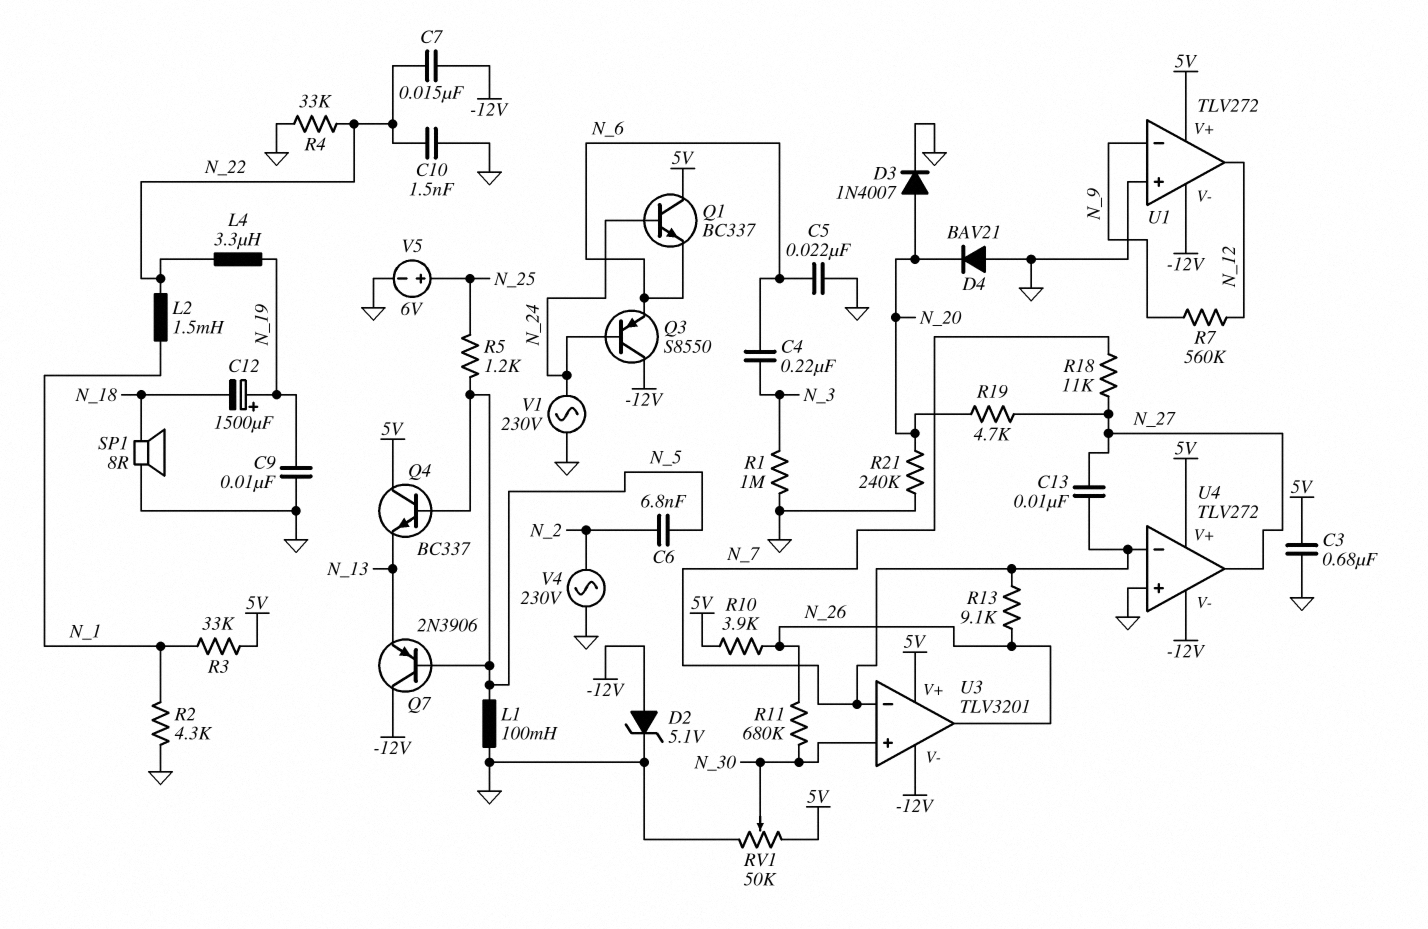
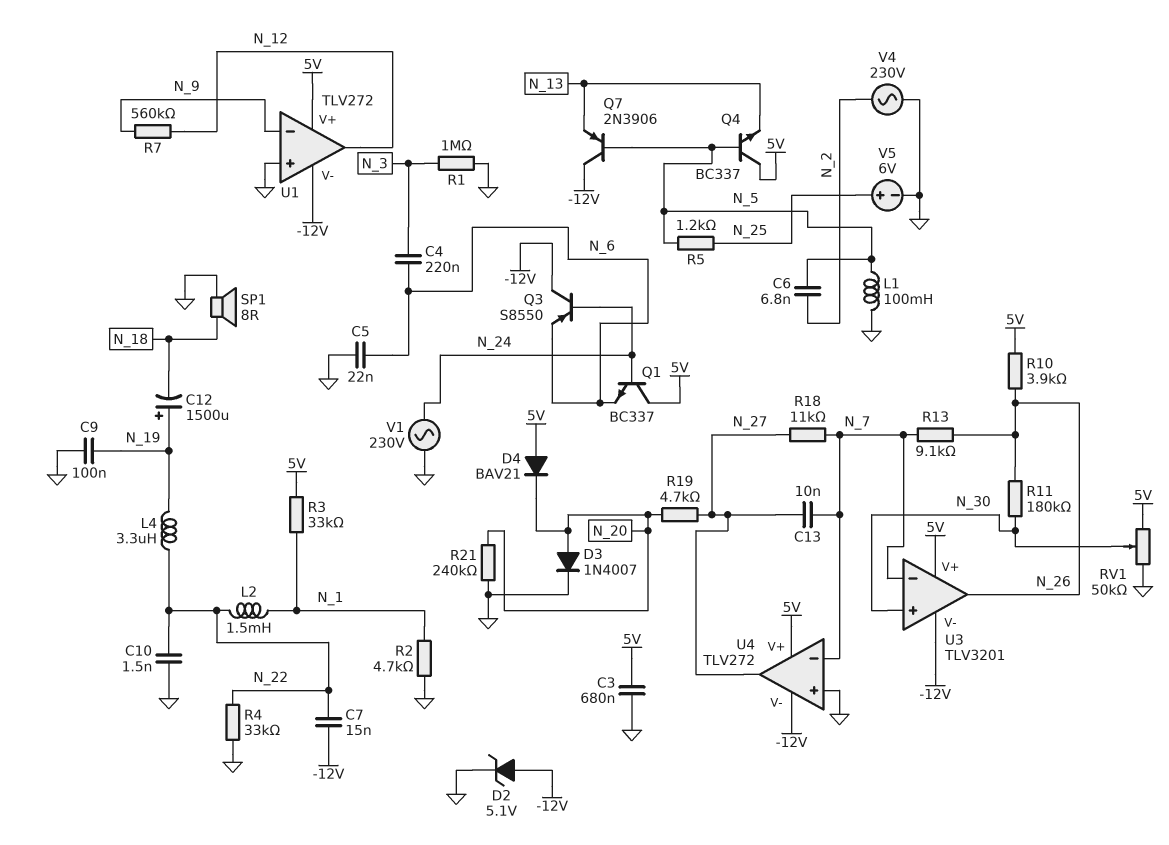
C9: 10nF (GND, N_19) -> 100nF (GND, N_19)
D4: diode BAV21 (A GND, K N_20) -> diode BAV21 (A 5V, K N_20)
R2: 4.3k (GND, N_1) -> 4.7k (GND, N_1)
R11: 680k (N_26, N_30) -> 180k (N_26, N_30)

